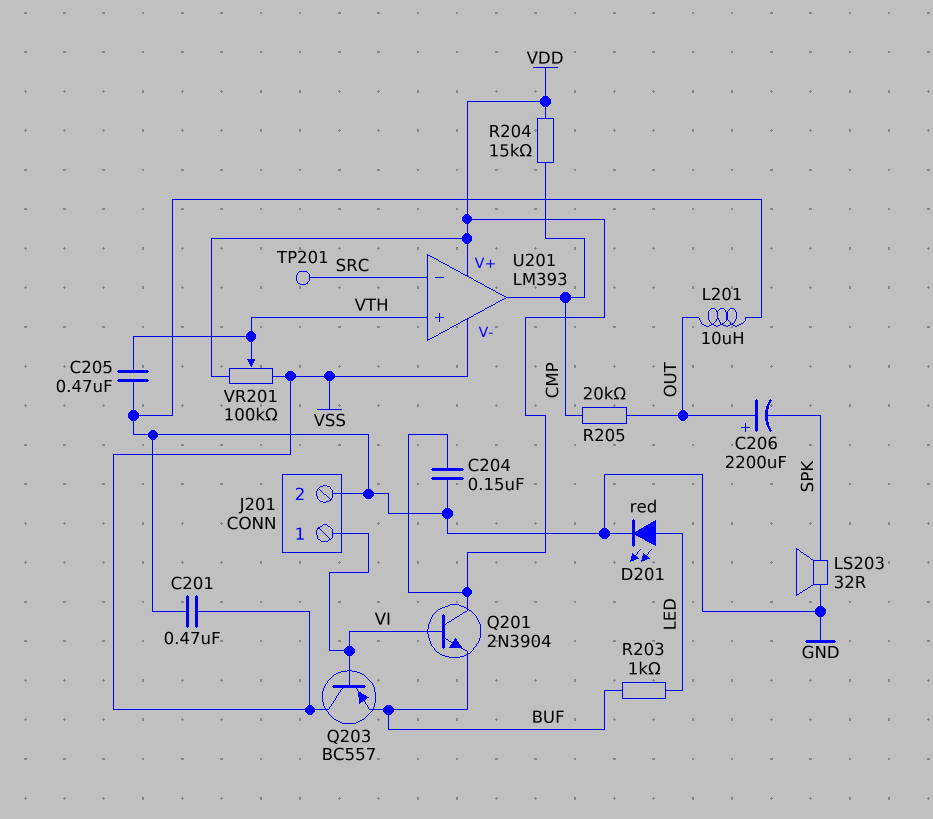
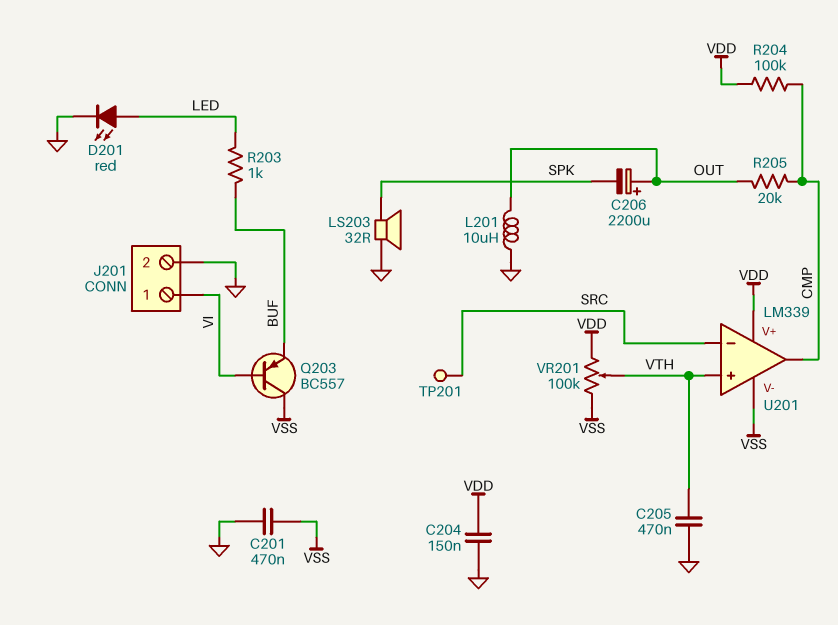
Q201: NPN 2N3904 (B VI, C VDD, E BUF) -> none
R204: 15k (CMP, VDD) -> 100k (CMP, VDD)
U201: LM393 -> LM339

